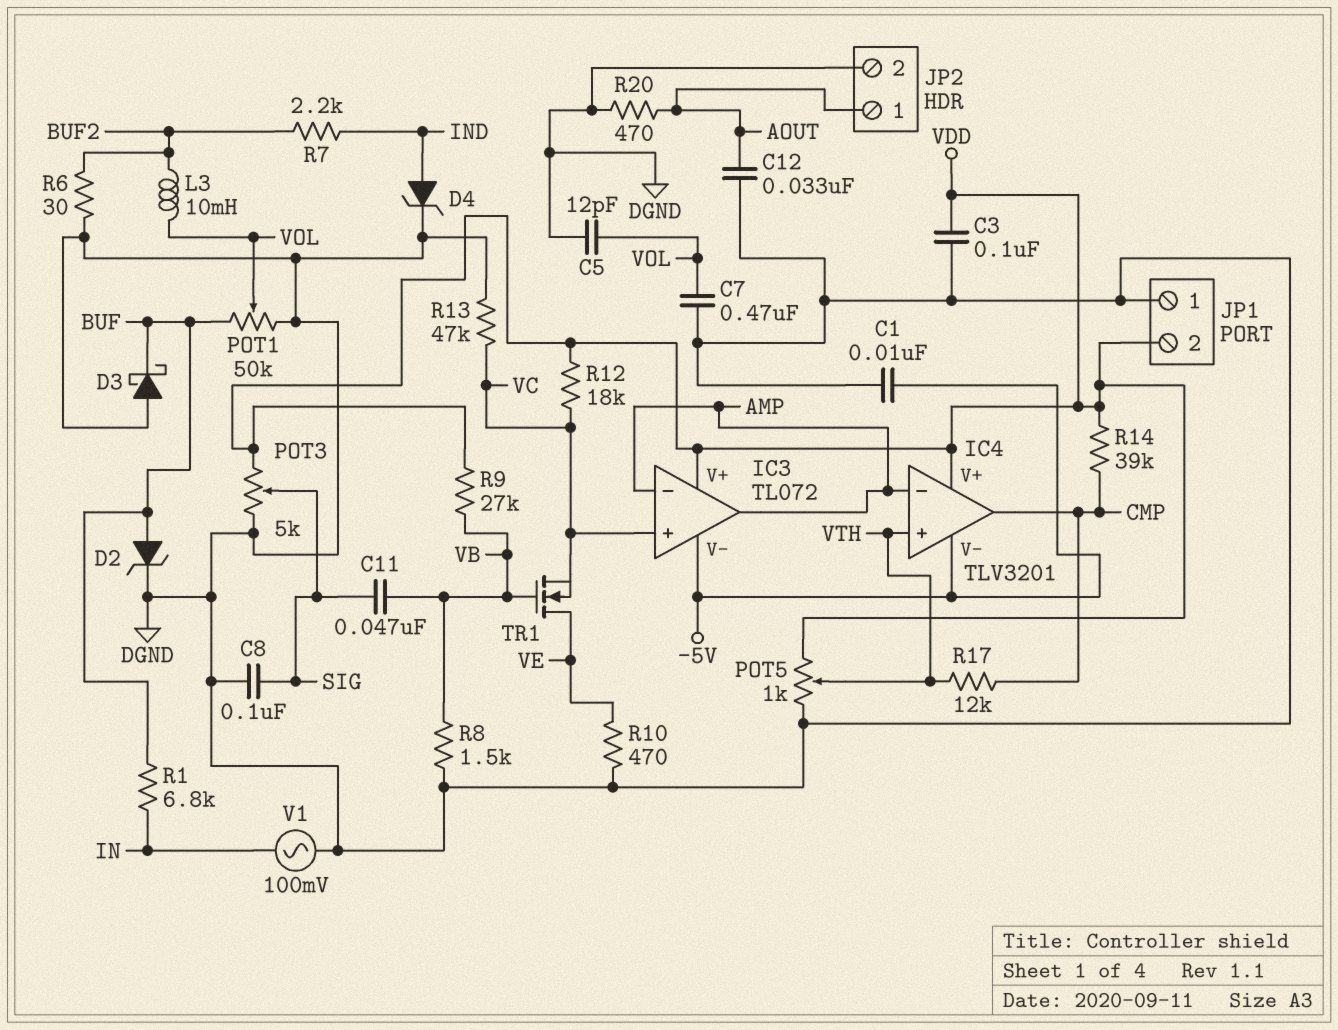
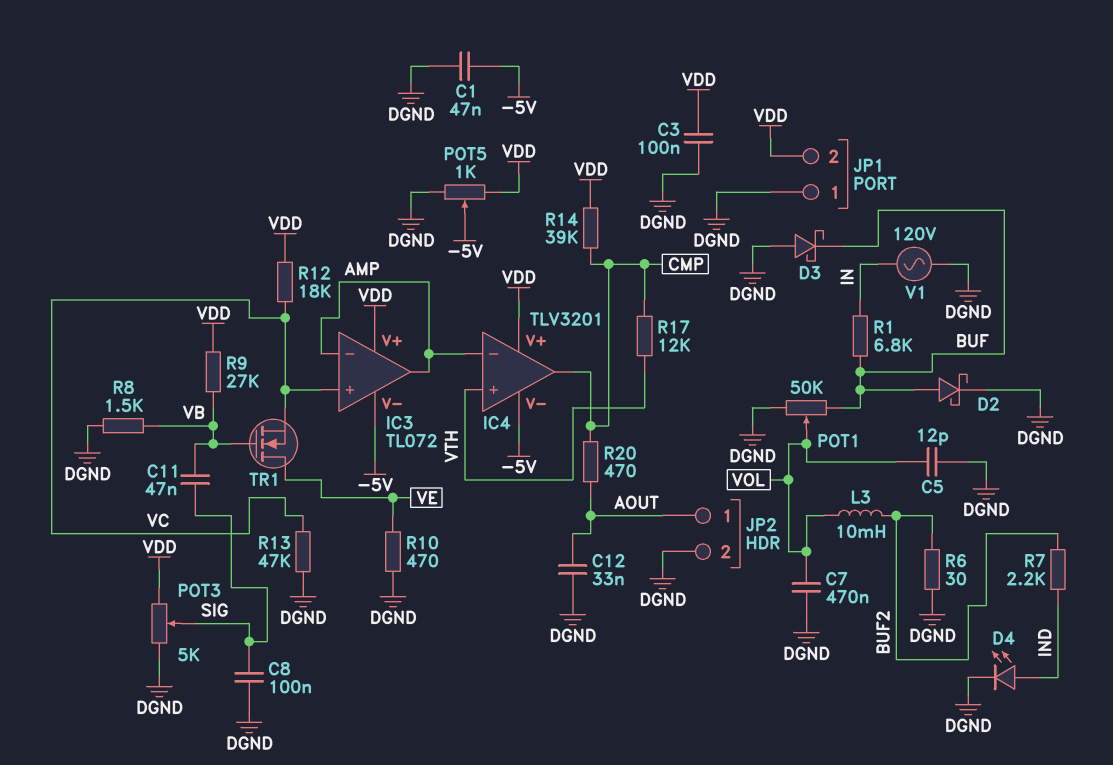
C1: 10nF (-5V, DGND) -> 47nF (-5V, DGND)
D2: zener (A BUF, K DGND) -> schottky (A BUF, K DGND)
D4: zener (A IND, K DGND) -> LED (A IND, K DGND)
POT5: 1k (DGND, VDD, wiper VTH) -> 1k (DGND, VDD, wiper -5V)
R20: 470 (AOUT, DGND) -> 470 (AOUT, CMP)
V1: AC 100mV (DGND, IN) -> AC 120V (DGND, IN)

